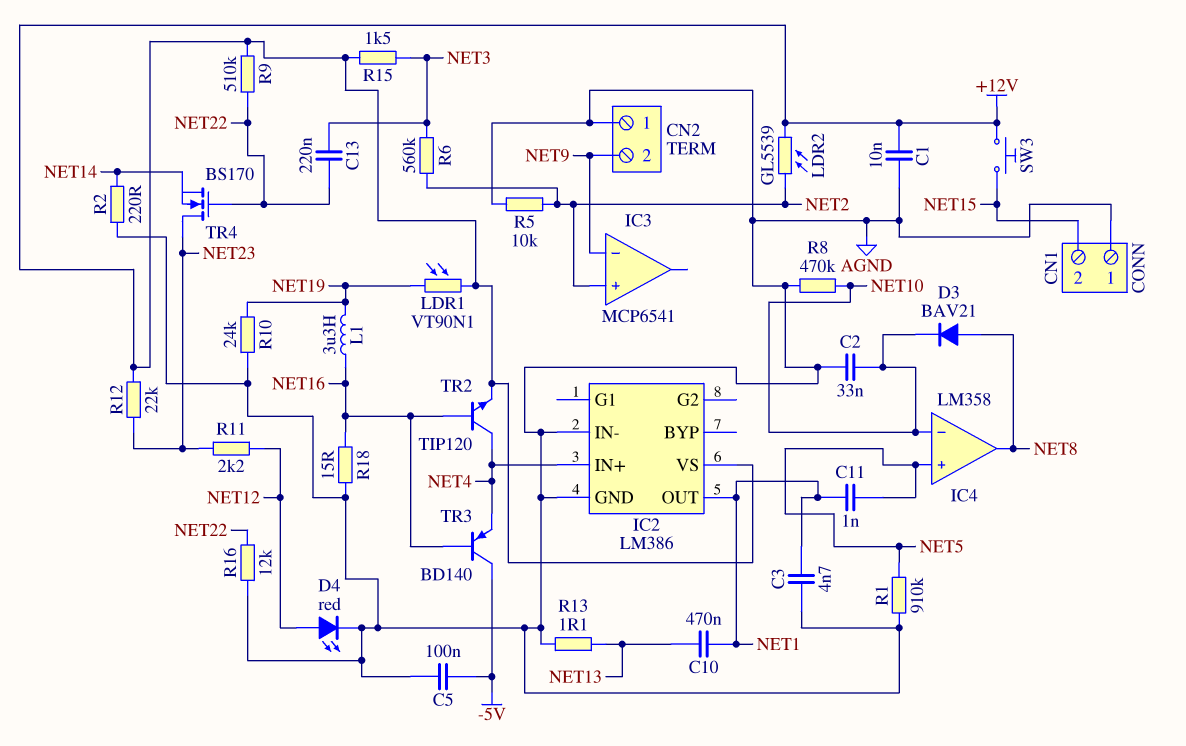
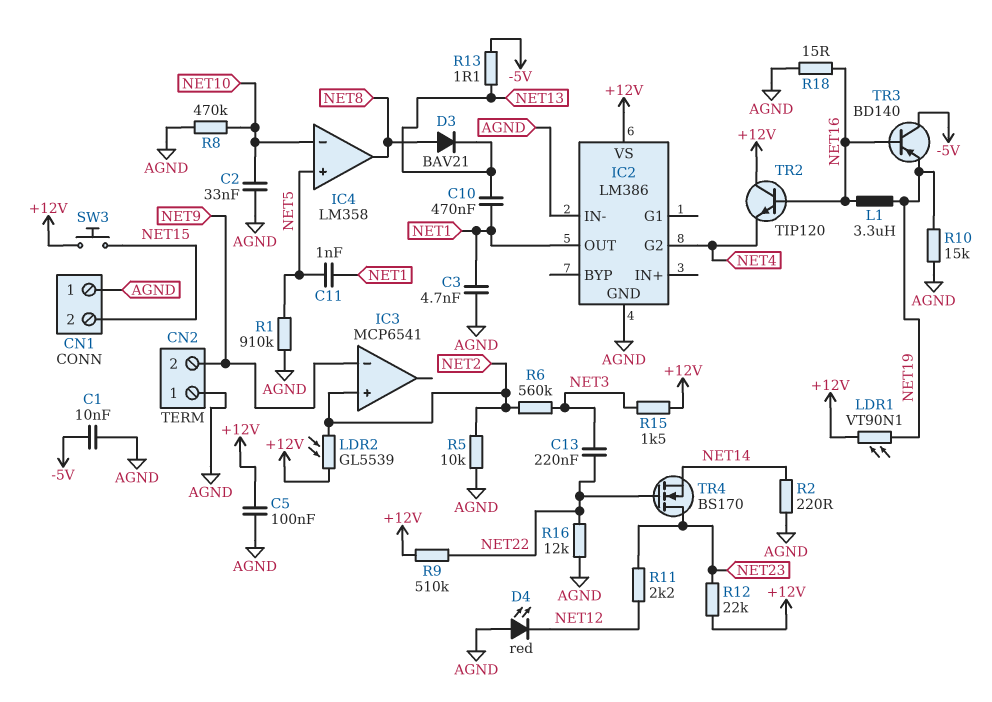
C1: 10nF (+12V, AGND) -> 10nF (-5V, AGND)
C5: 100nF (-5V, AGND) -> 100nF (+12V, AGND)
D3: diode BAV21 (A NET8, K NET10) -> diode BAV21 (A NET8, K NET13)
D4: LED red (A NET12, K AGND) -> LED red (A AGND, K NET12)
IC2 pin G2: none -> NET4
IC2 pin IN+: NET4 -> none
R10: 24k (AGND, NET19) -> 15k (AGND, NET19)
R13: 1.1 (AGND, NET13) -> 1.1 (-5V, NET13)
TR2: NPN TIP120 (B NET16, C NET4, E +12V) -> NPN TIP120 (B NET16, C +12V, E NET4)
TR3: PNP BD140 (B NET16, C -5V, E NET4) -> PNP BD140 (B NET16, C -5V, E NET19)

